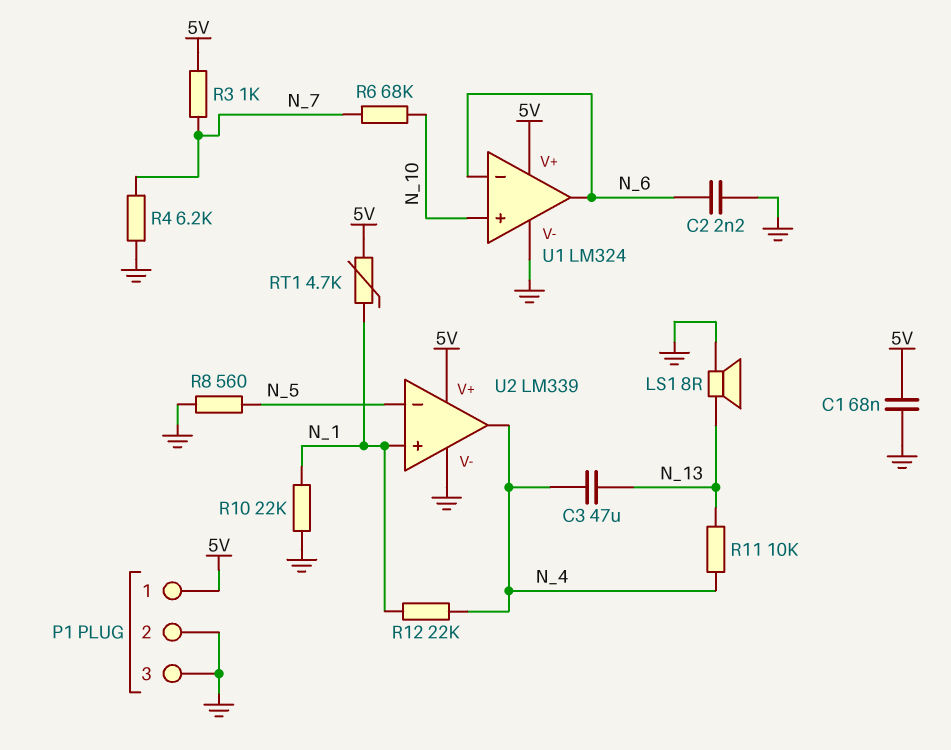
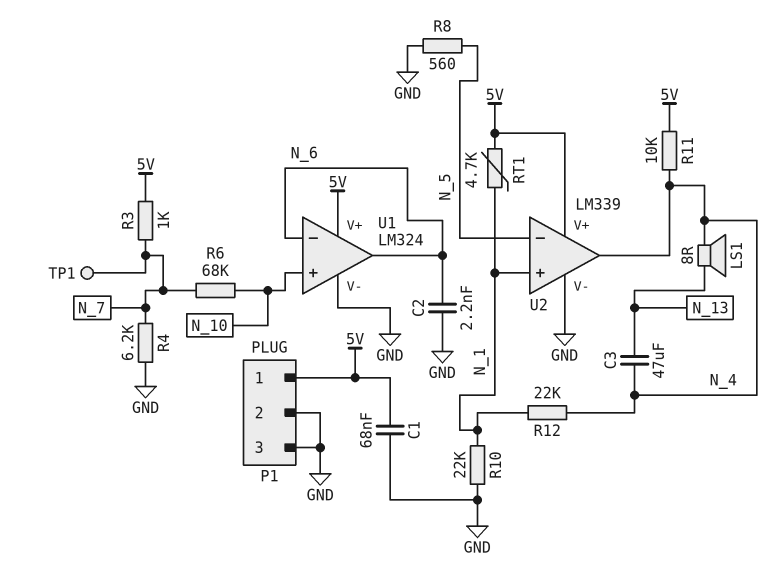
LS1: speaker 8R (GND, N_13) -> speaker 8R (N_4, N_13)
R11: 10k (N_4, N_13) -> 10k (5V, N_4)
TP1: none -> test point (N_7)

